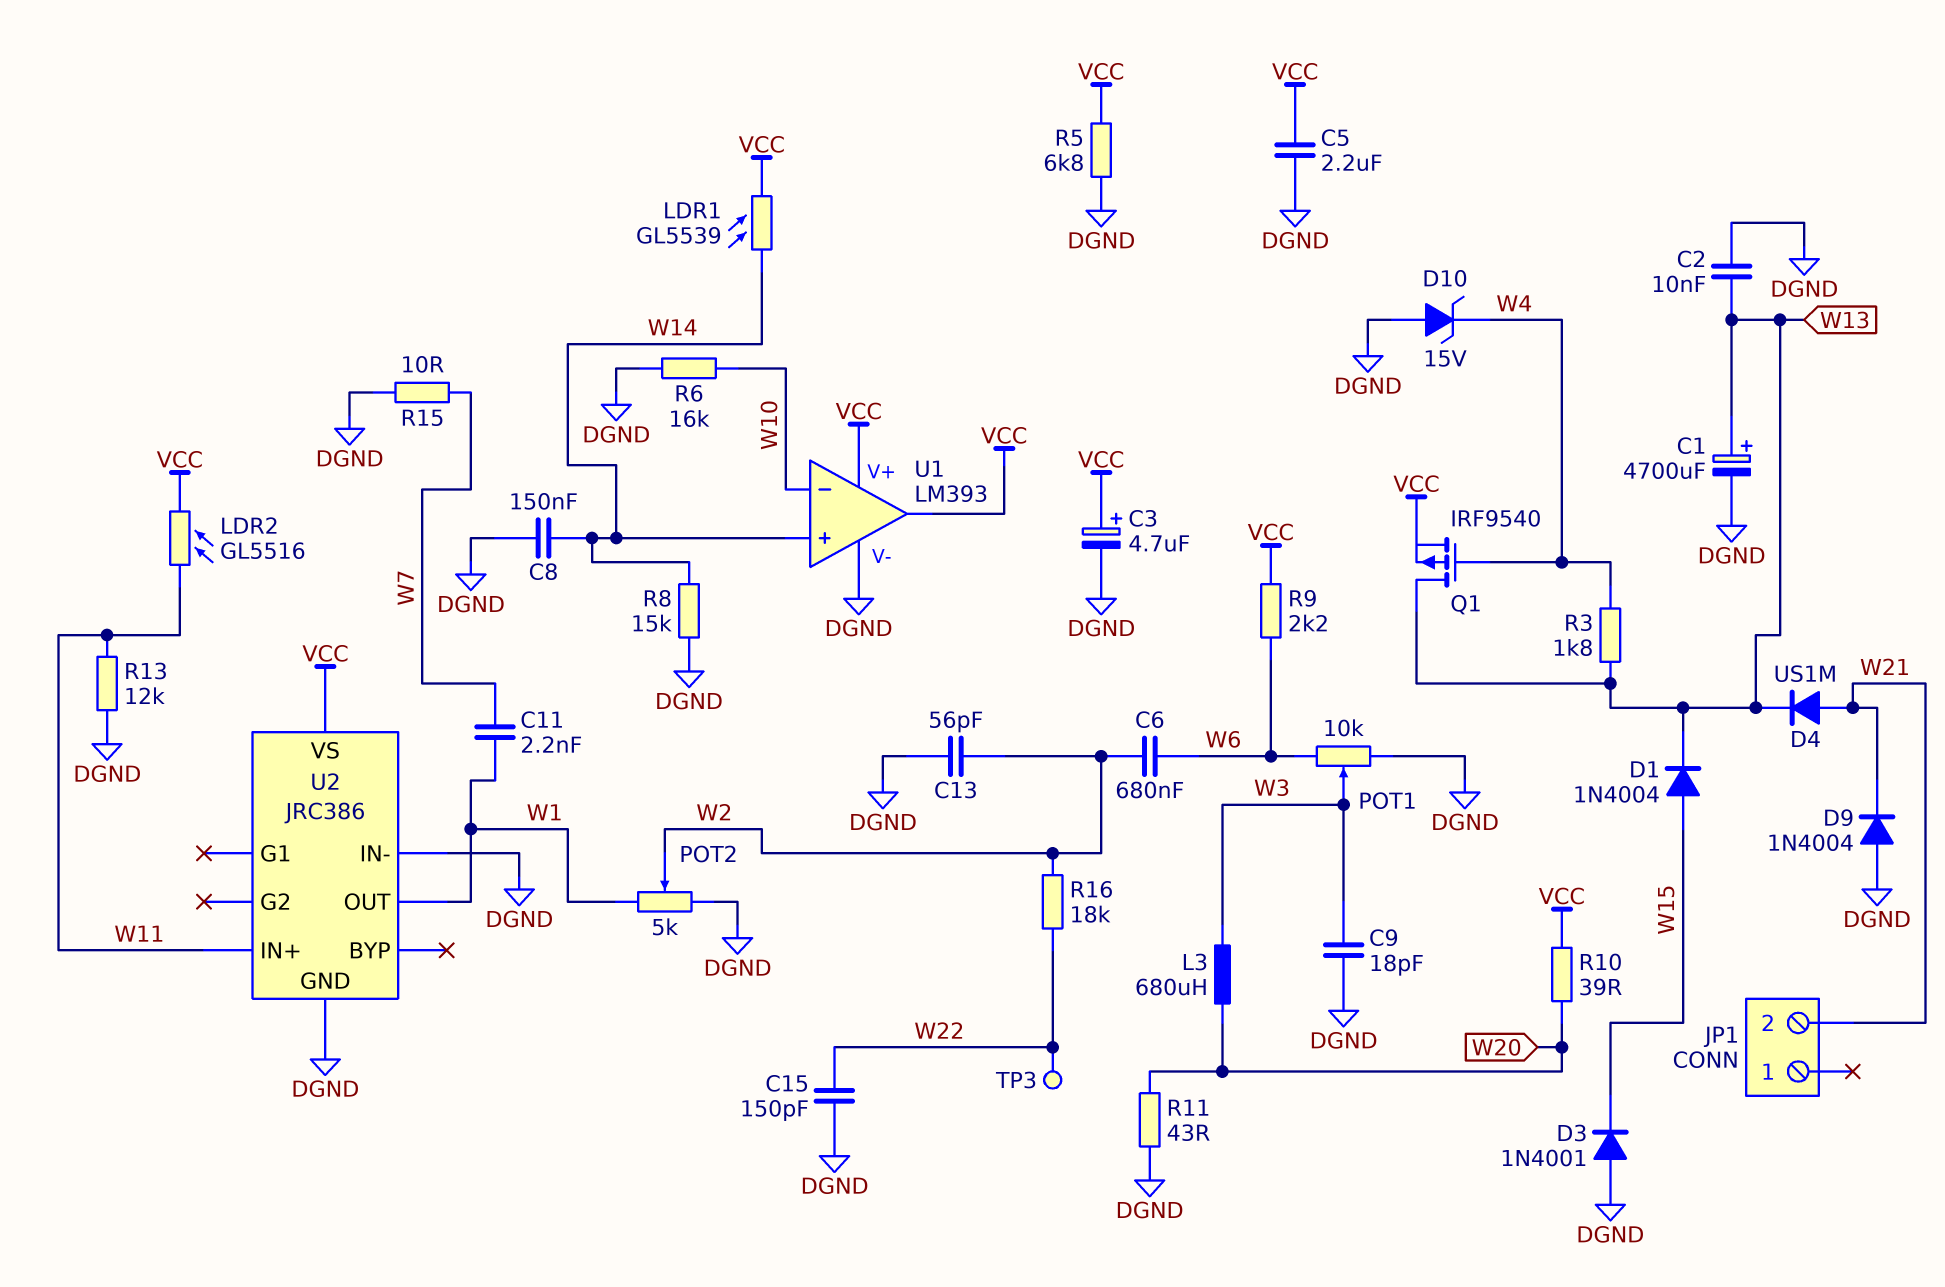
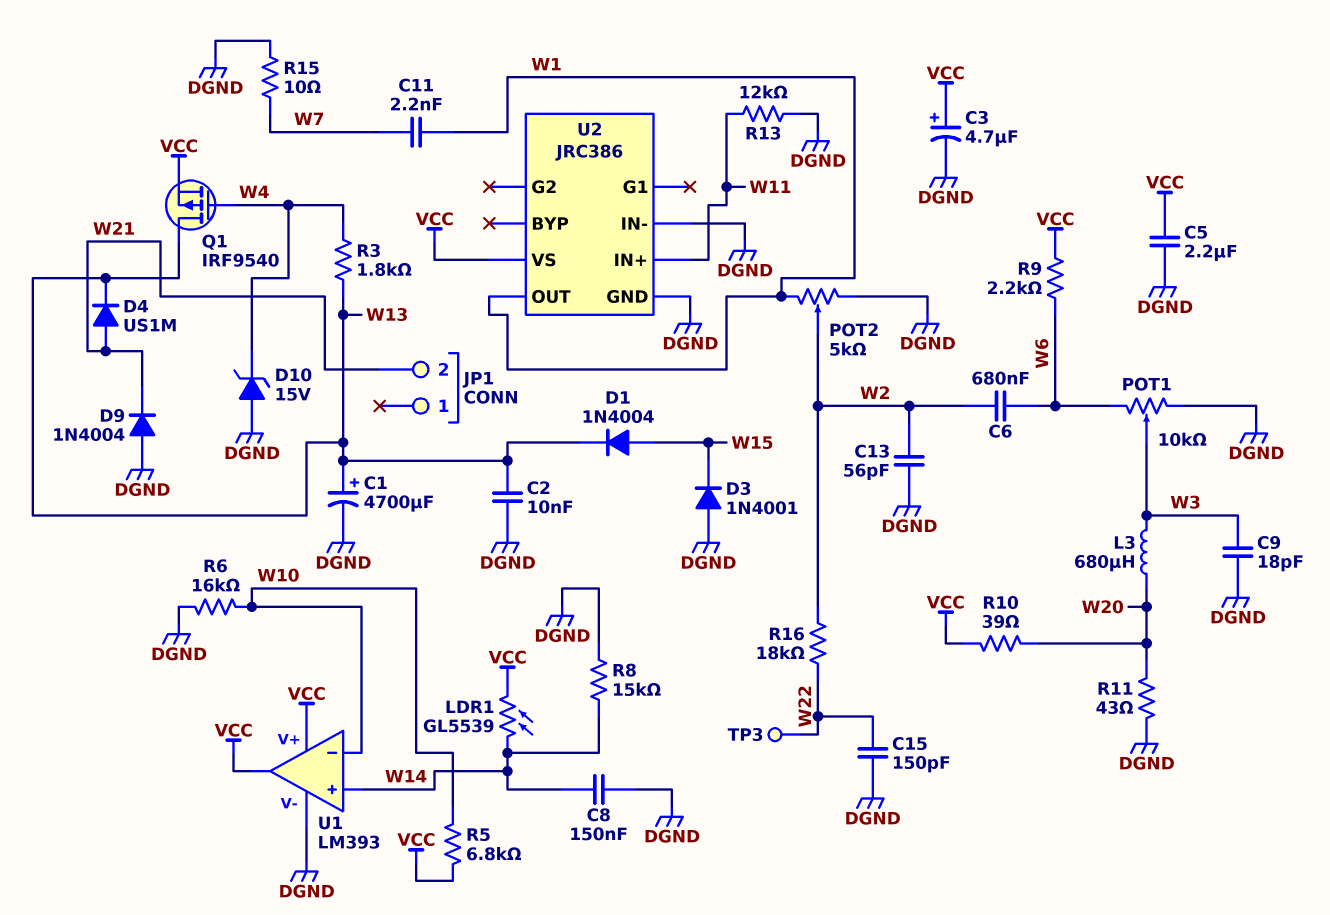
LDR2: GL5516 (VCC, W11) -> none
R5: 6.8k (DGND, VCC) -> 6.8k (VCC, W10)

